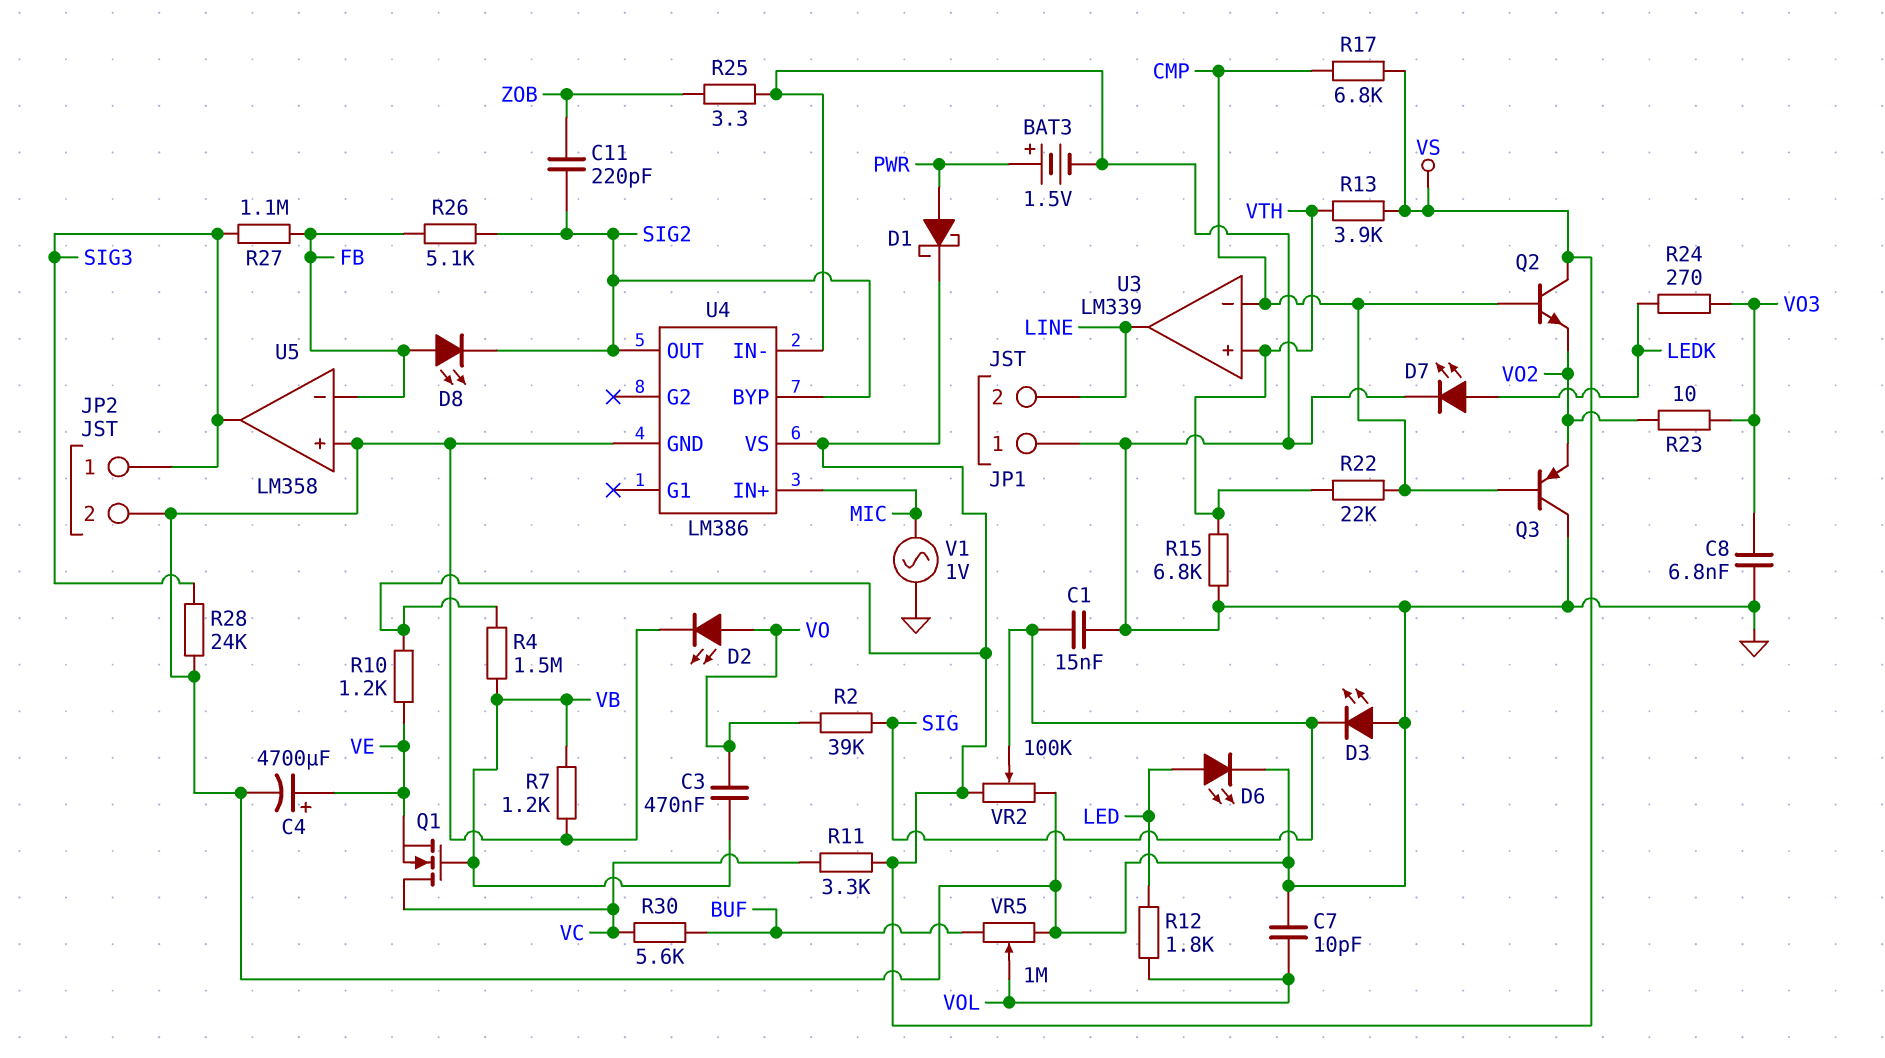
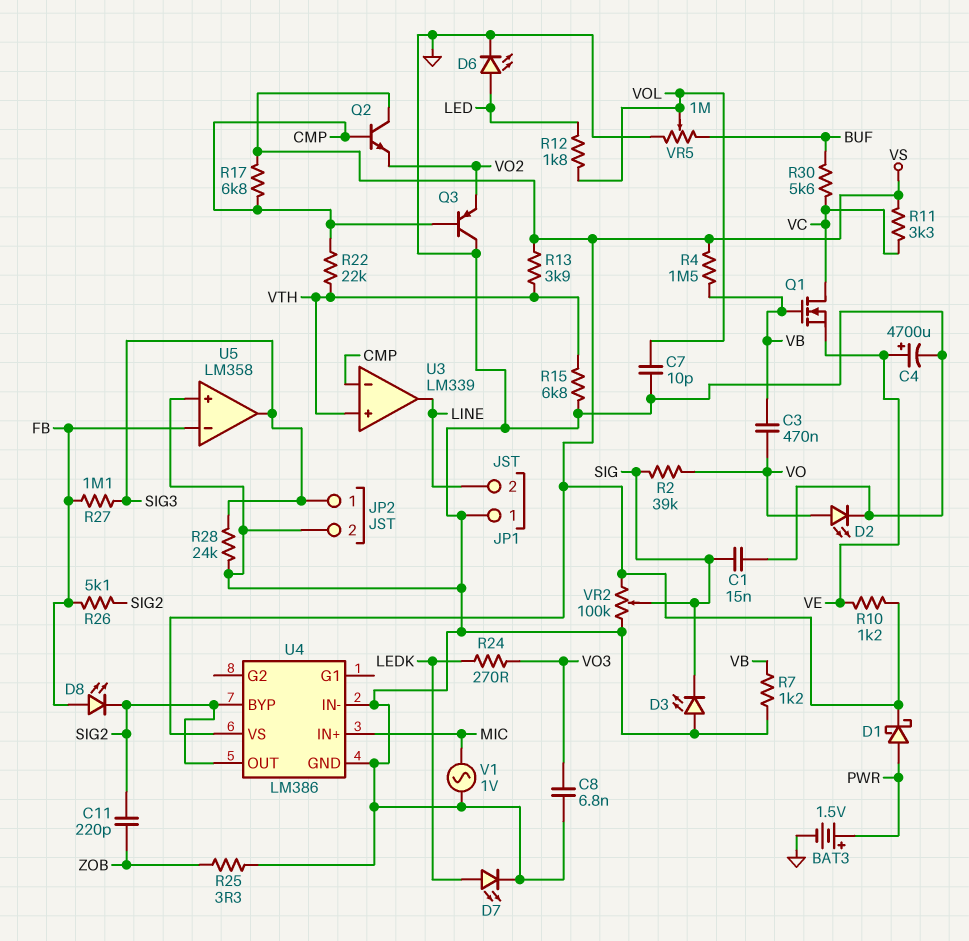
R23: 10 (VO2, VO3) -> none

